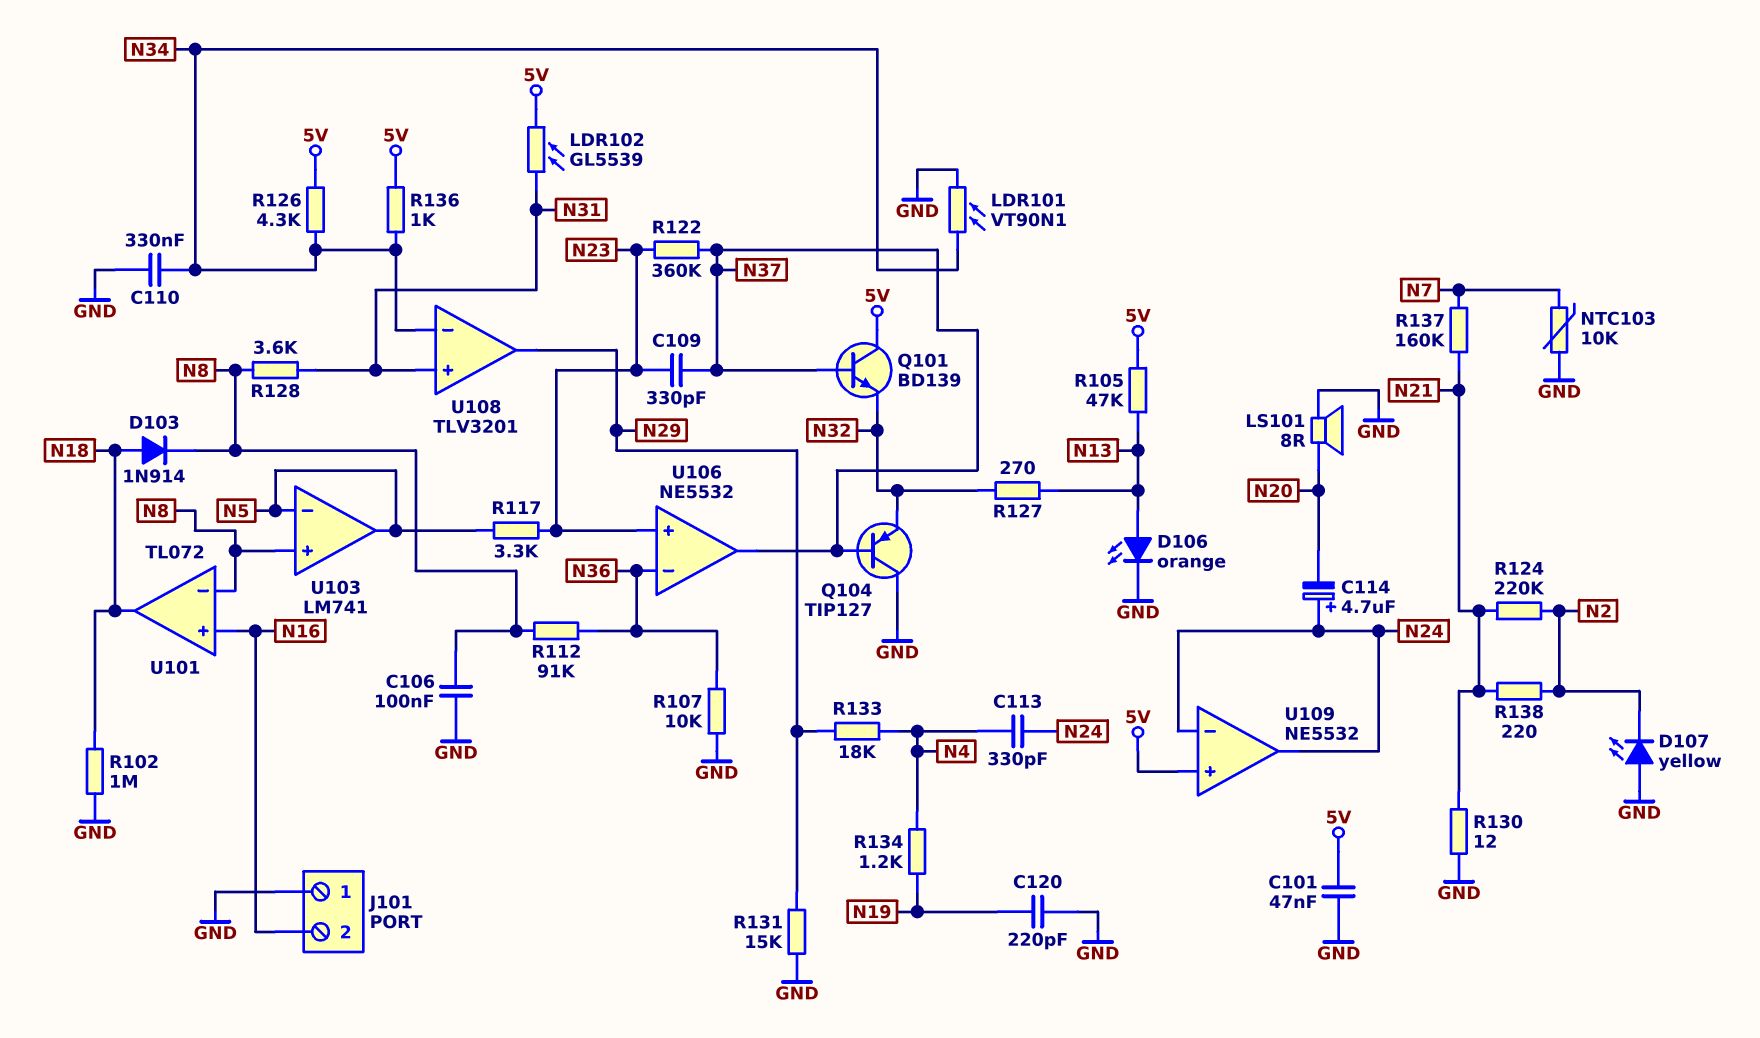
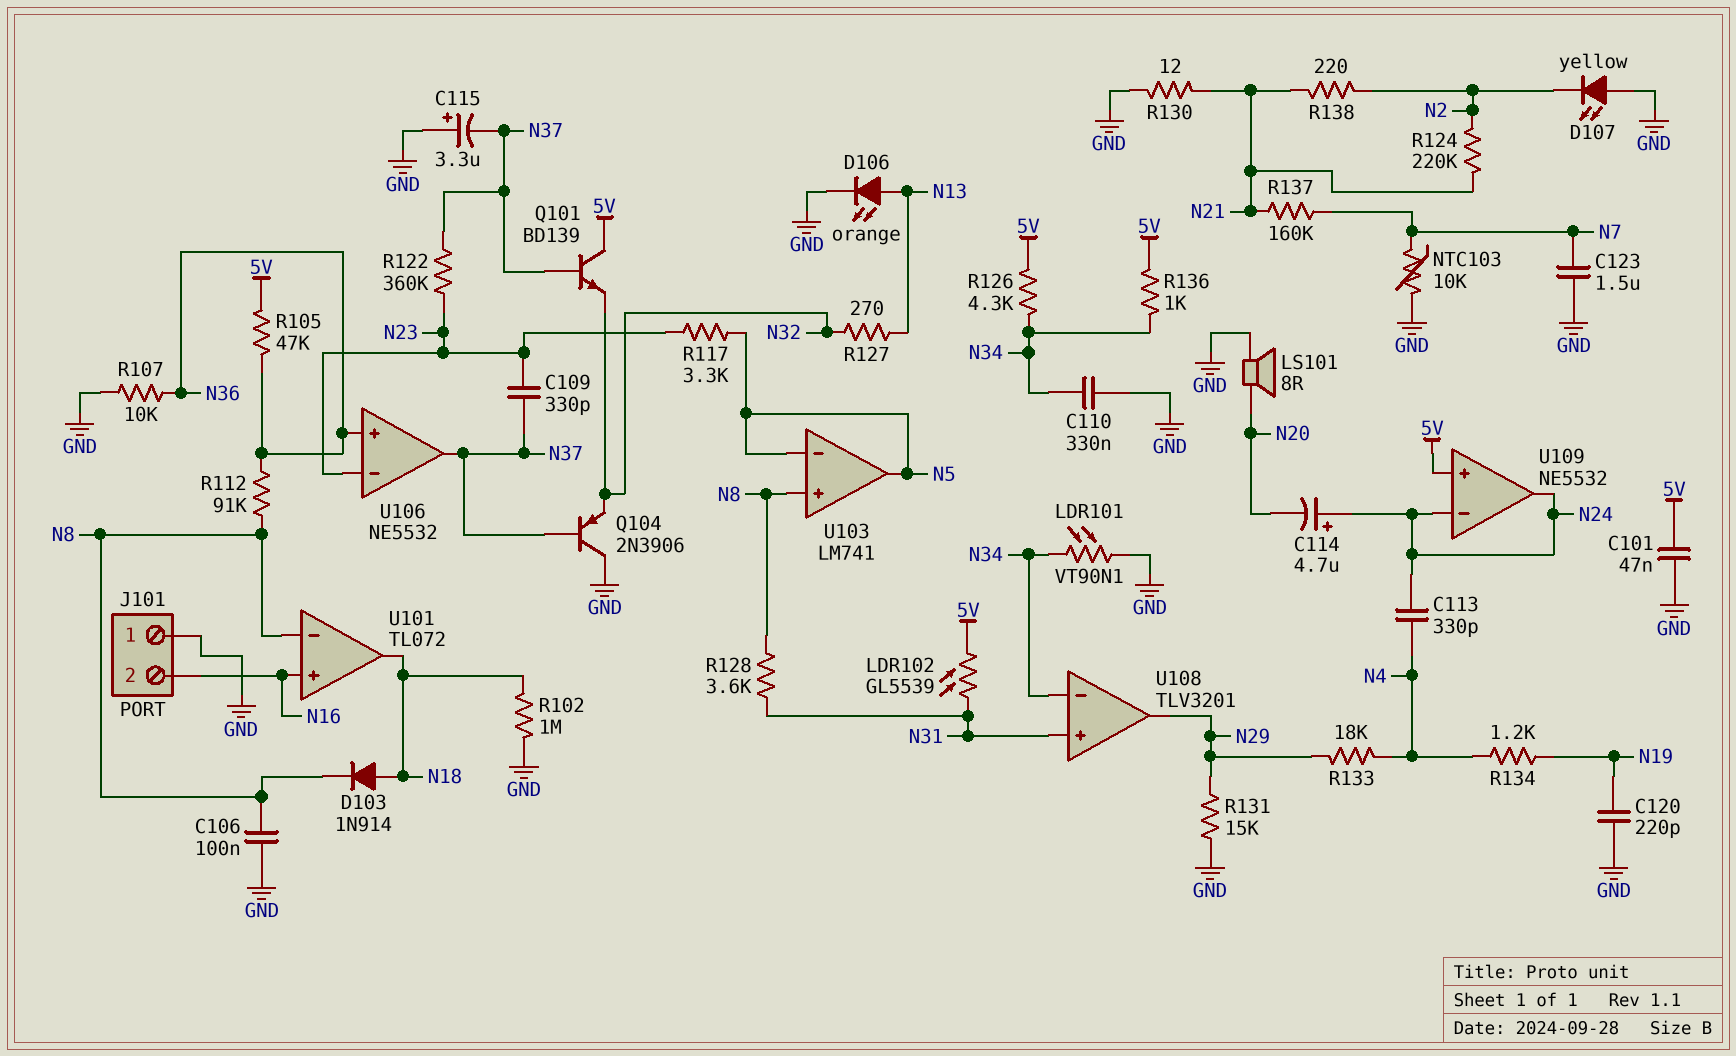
C115: none -> 3.3uF (plus GND, minus N37)
C123: none -> 1.5uF (GND, N7)
Q104: PNP TIP127 (B N37, C GND, E N32) -> PNP 2N3906 (B N37, C GND, E N32)
R105: 47k (5V, N13) -> 47k (5V, N36)
U106 pin in+: N23 -> N36
U106 pin in-: N36 -> N23

